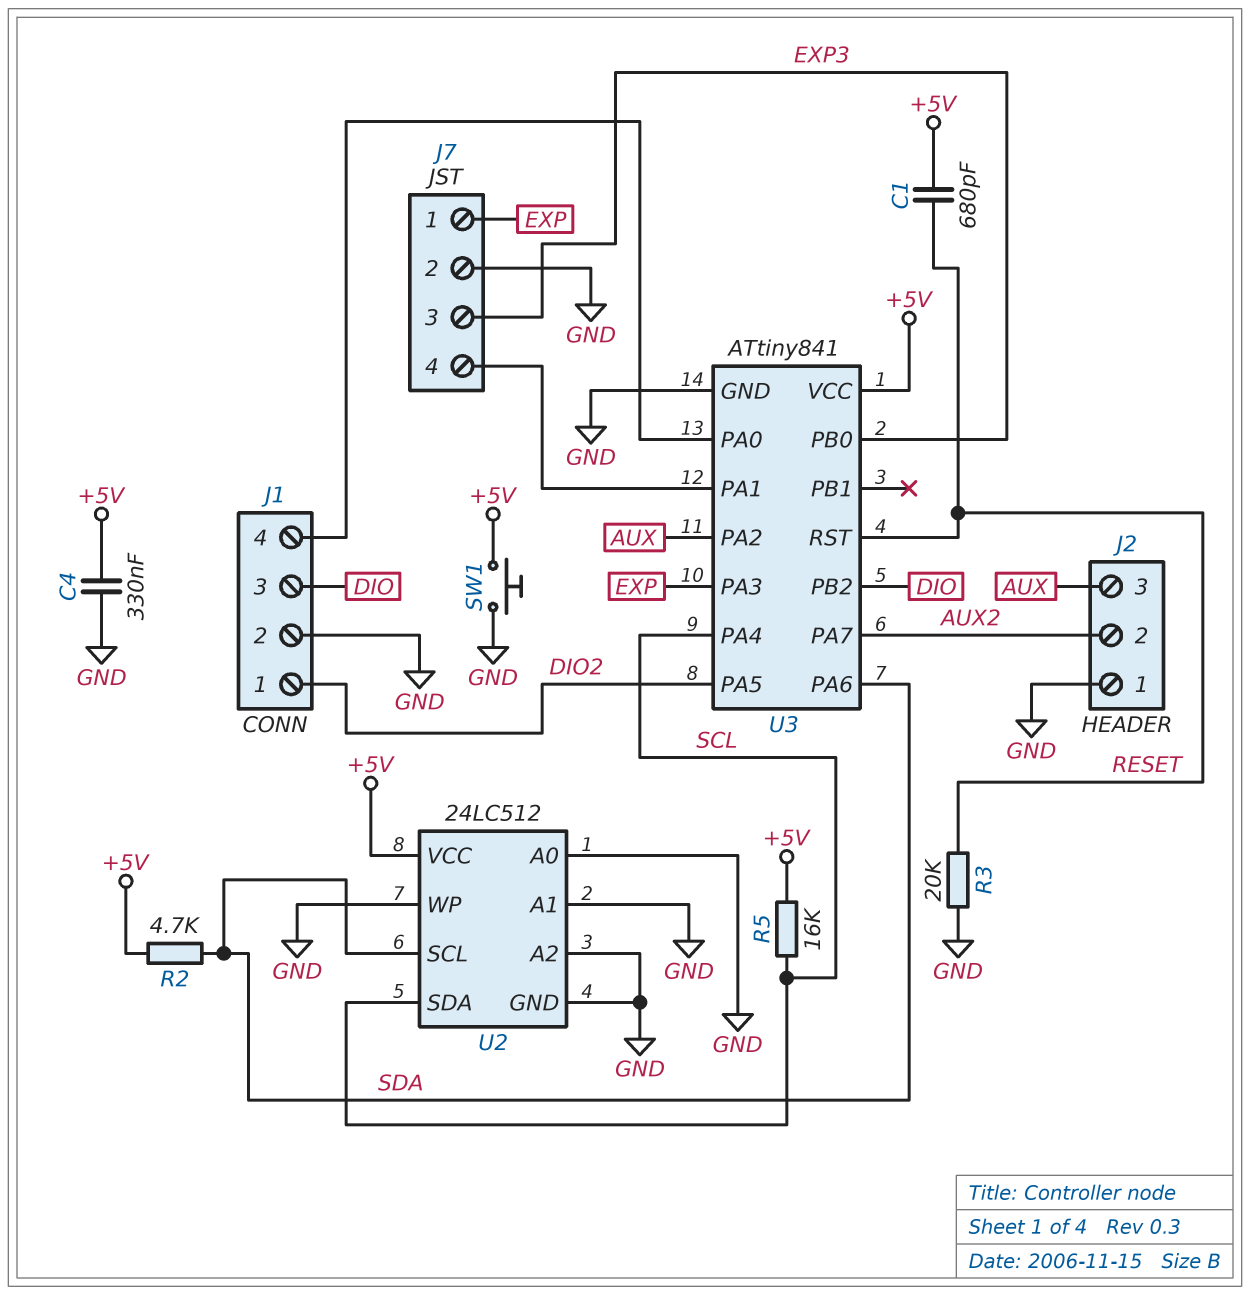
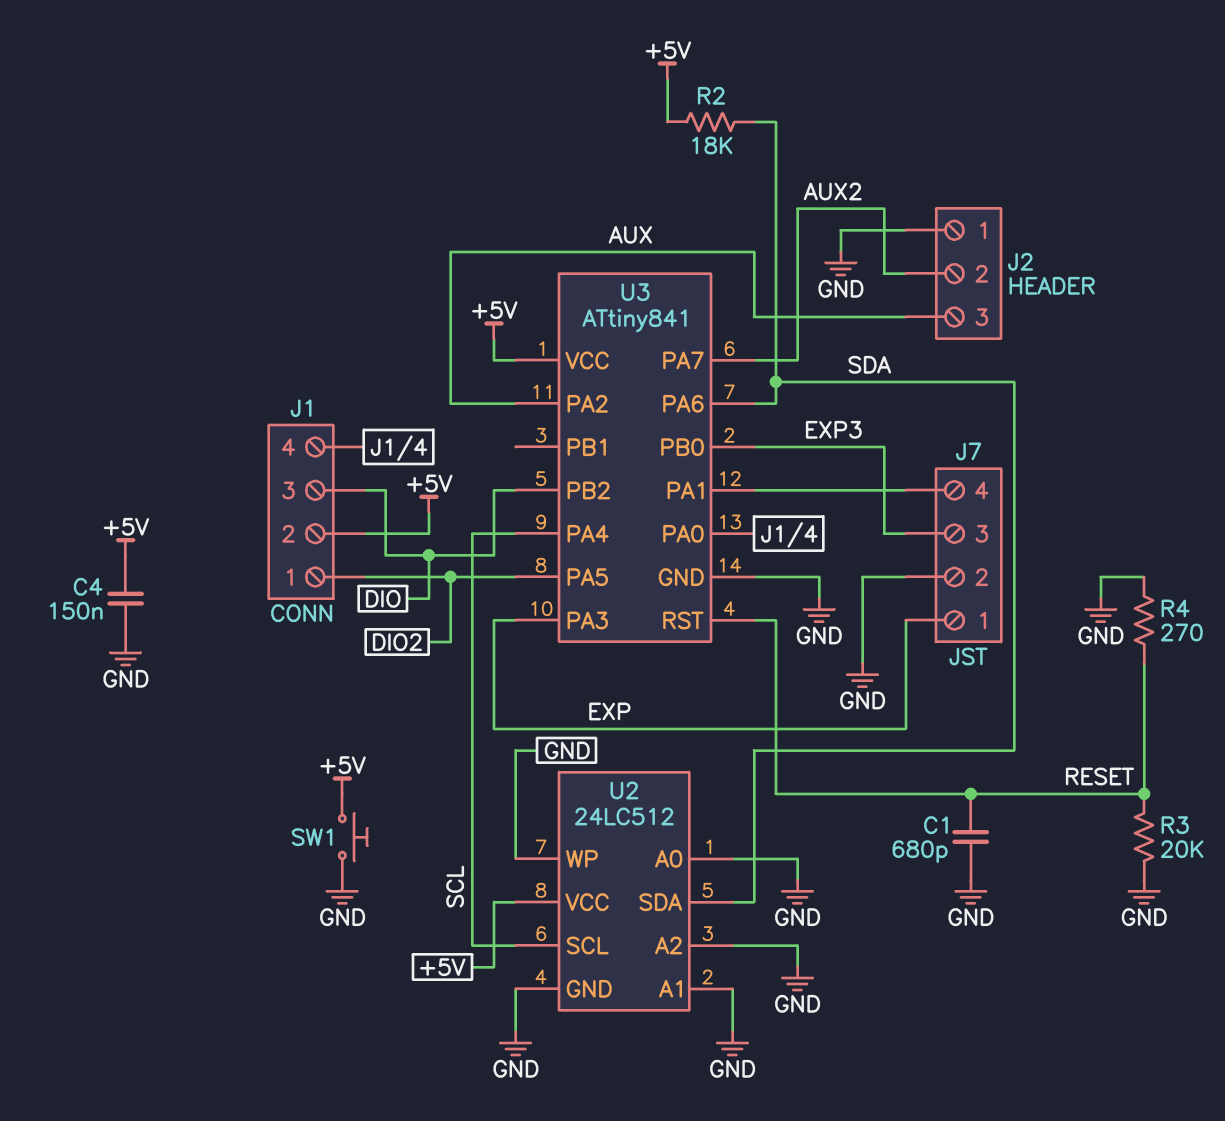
C1: 680pF (+5V, RESET) -> 680pF (GND, RESET)
C4: 330nF (+5V, GND) -> 150nF (+5V, GND)
J1 pin 2: GND -> +5V
R2: 4.7k (+5V, SDA) -> 18k (+5V, SDA)
R4: none -> 270 (GND, RESET)
R5: 16k (+5V, SCL) -> none
U2 pin SCL: SDA -> SCL
U2 pin SDA: SCL -> SDA

